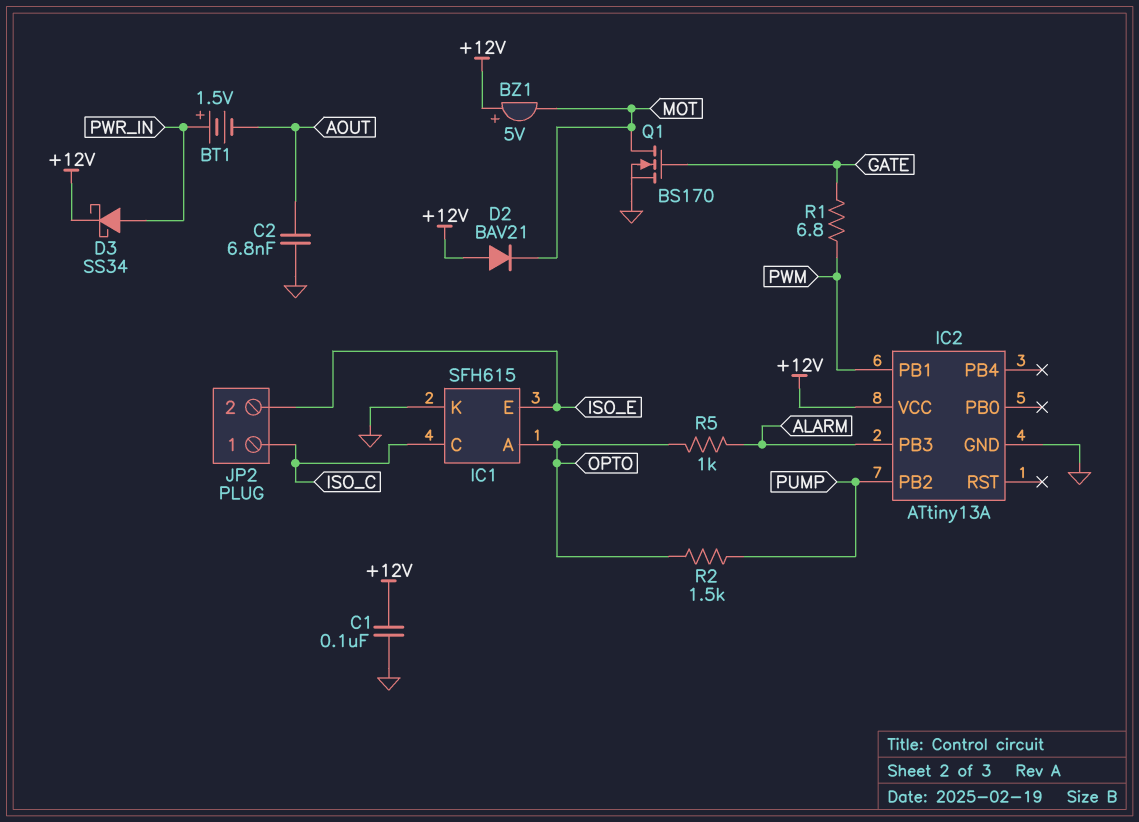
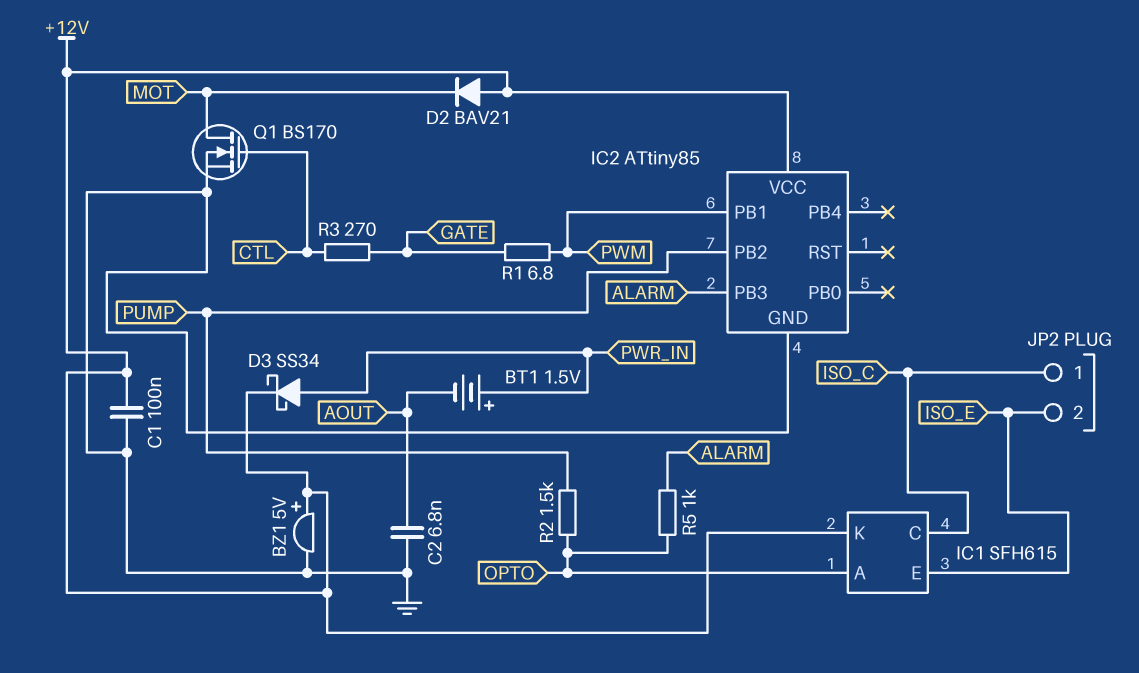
BZ1: buzzer 5V (plus +12V, minus MOT) -> buzzer 5V (plus +12V, minus GND)
IC1 pin K: GND -> +12V
IC2: ATtiny13A -> ATtiny85
Q1: NMOS BS170 (G GATE, D MOT, S GND) -> NMOS BS170 (G CTL, D MOT, S GND)
R3: none -> 270 (CTL, GATE)

